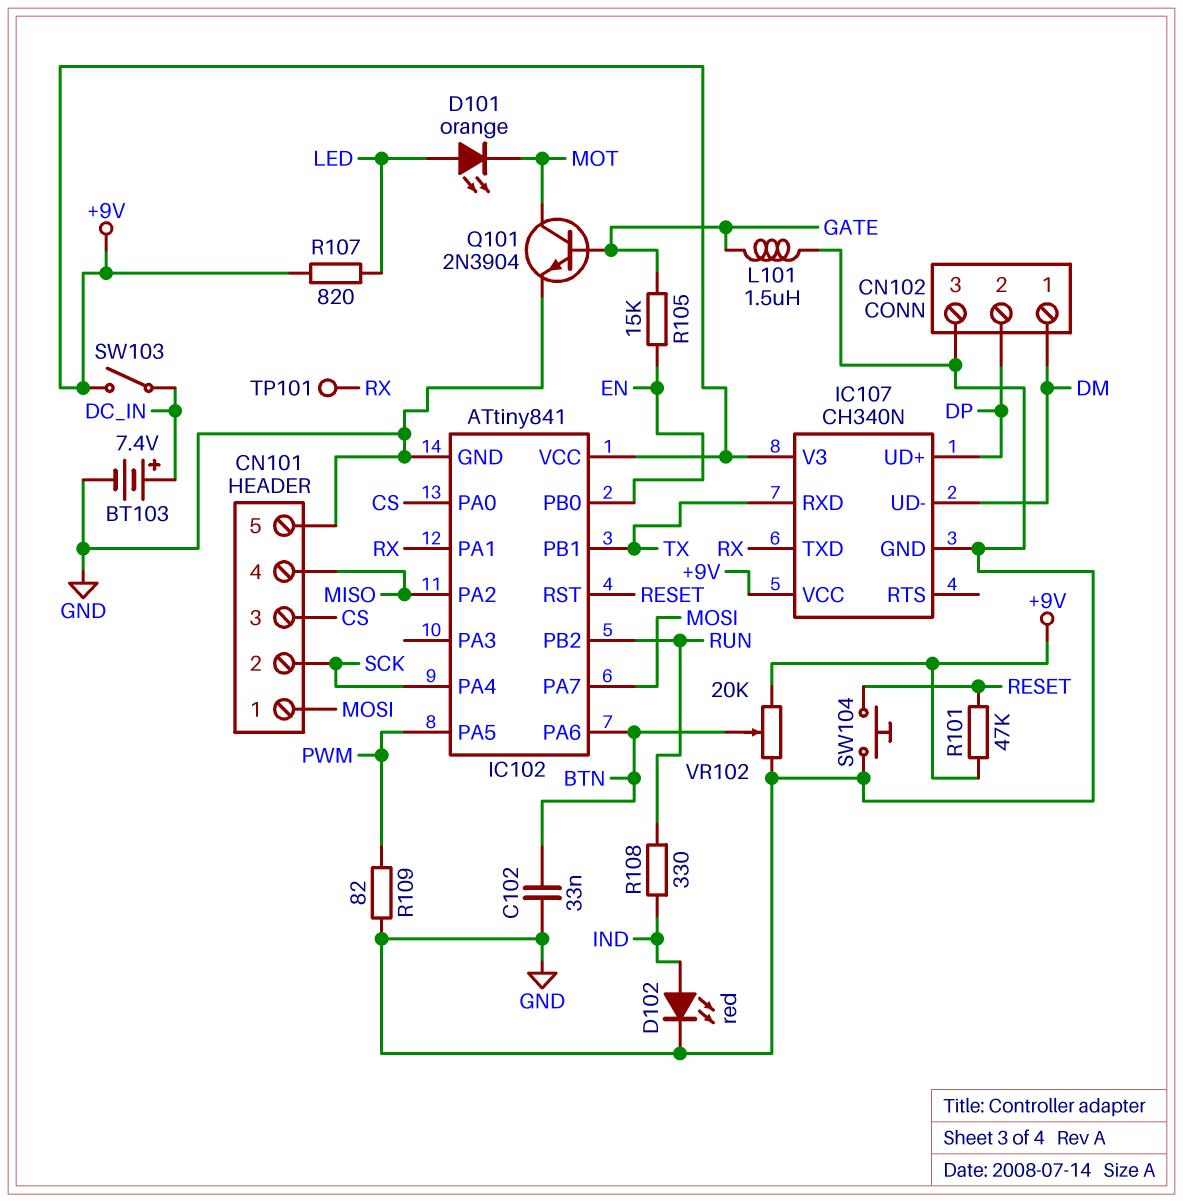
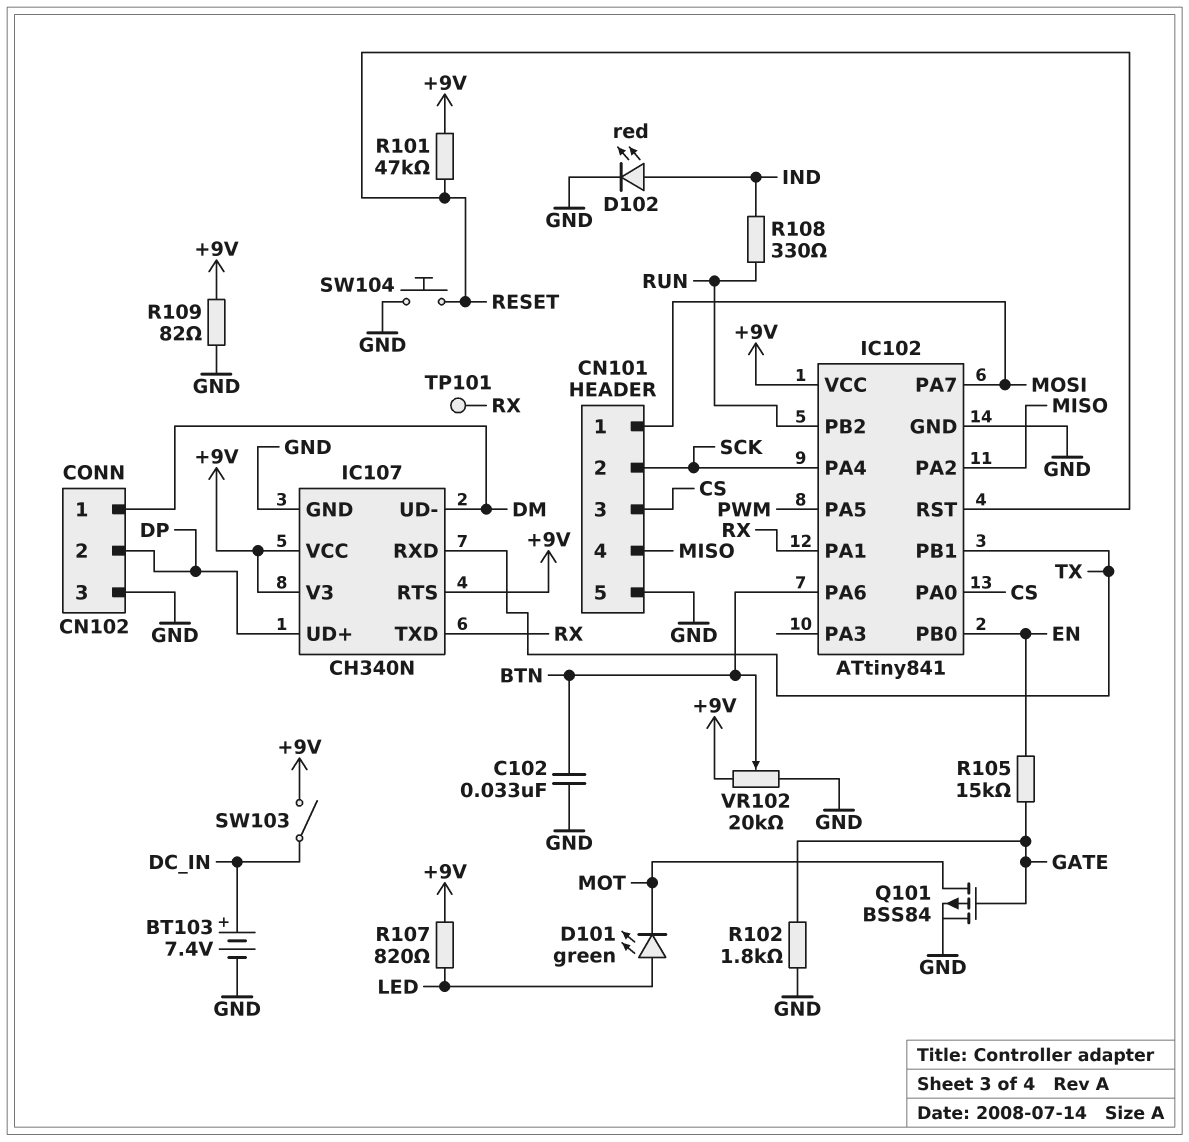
D101: LED orange (A LED, K MOT) -> LED green (A LED, K MOT)
IC107 pin RTS: none -> +9V
L101: 1.5uH (GATE, GND) -> none
Q101: NPN 2N3904 (B GATE, C MOT, E GND) -> PMOS BSS84 (G GATE, D MOT, S GND)
R102: none -> 1.8k (GATE, GND)
R109: 82 (GND, PWM) -> 82 (+9V, GND)

